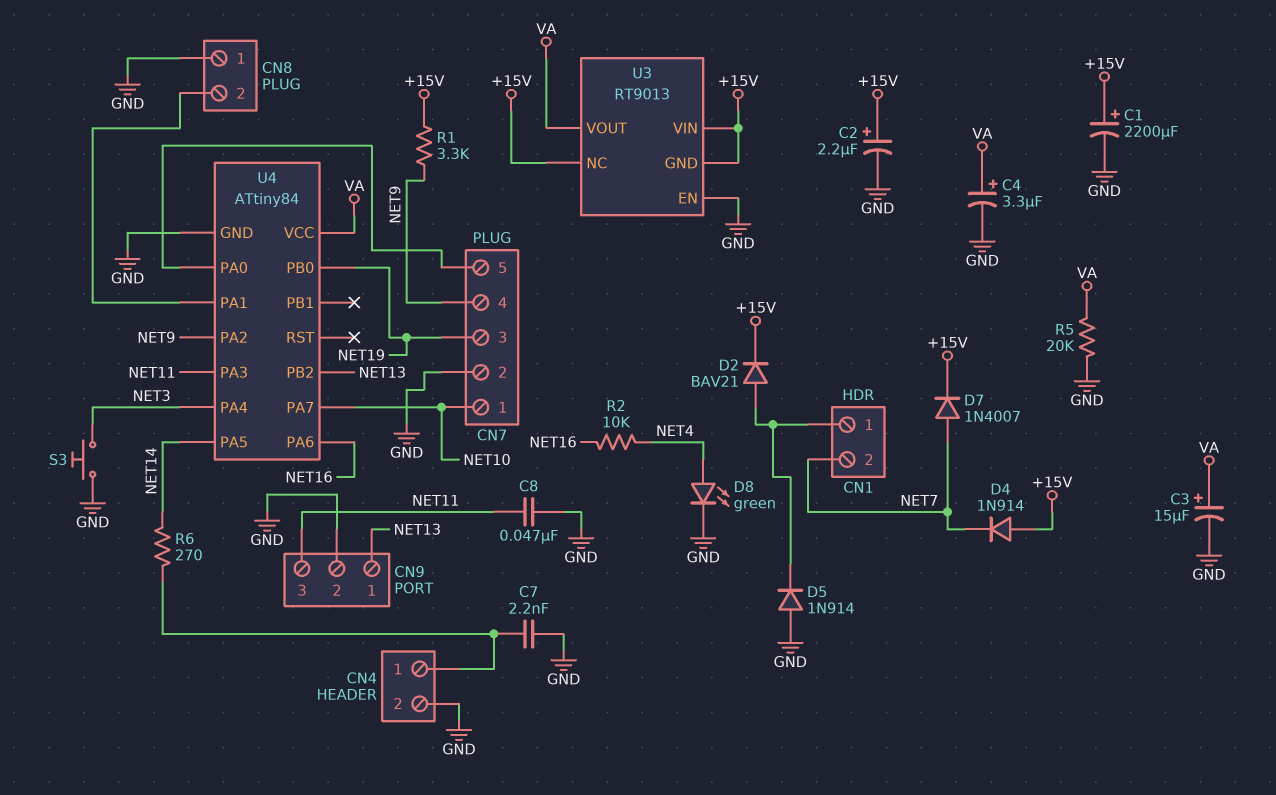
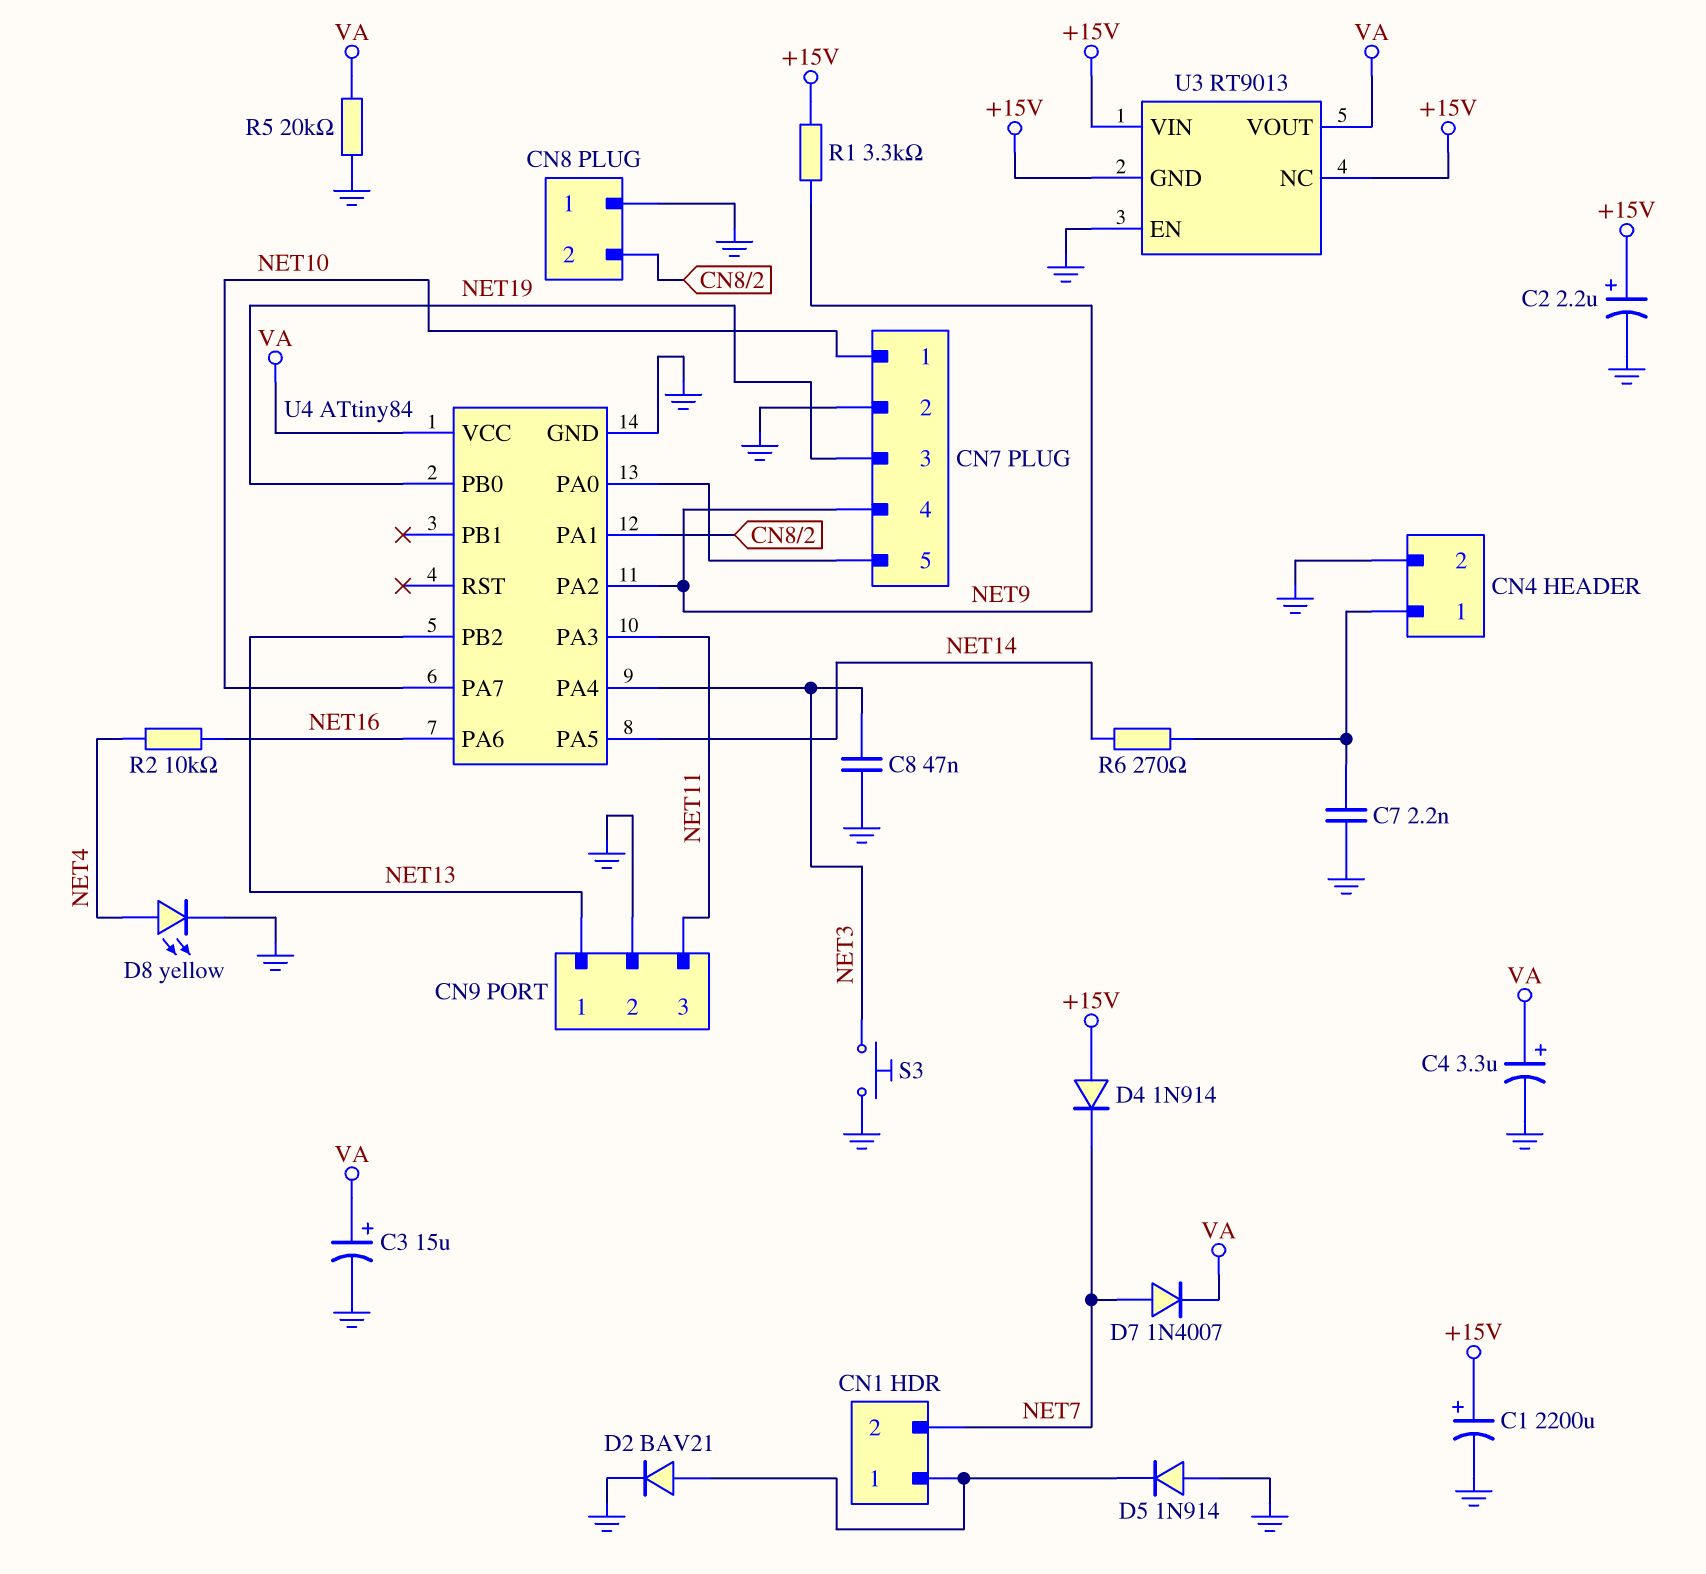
C8: 47nF (GND, NET11) -> 47nF (GND, NET3)
D2: diode BAV21 (A CN1/1, K +15V) -> diode BAV21 (A CN1/1, K GND)
D7: diode 1N4007 (A NET7, K +15V) -> diode 1N4007 (A NET7, K VA)
D8: LED green (A NET4, K GND) -> LED yellow (A NET4, K GND)

